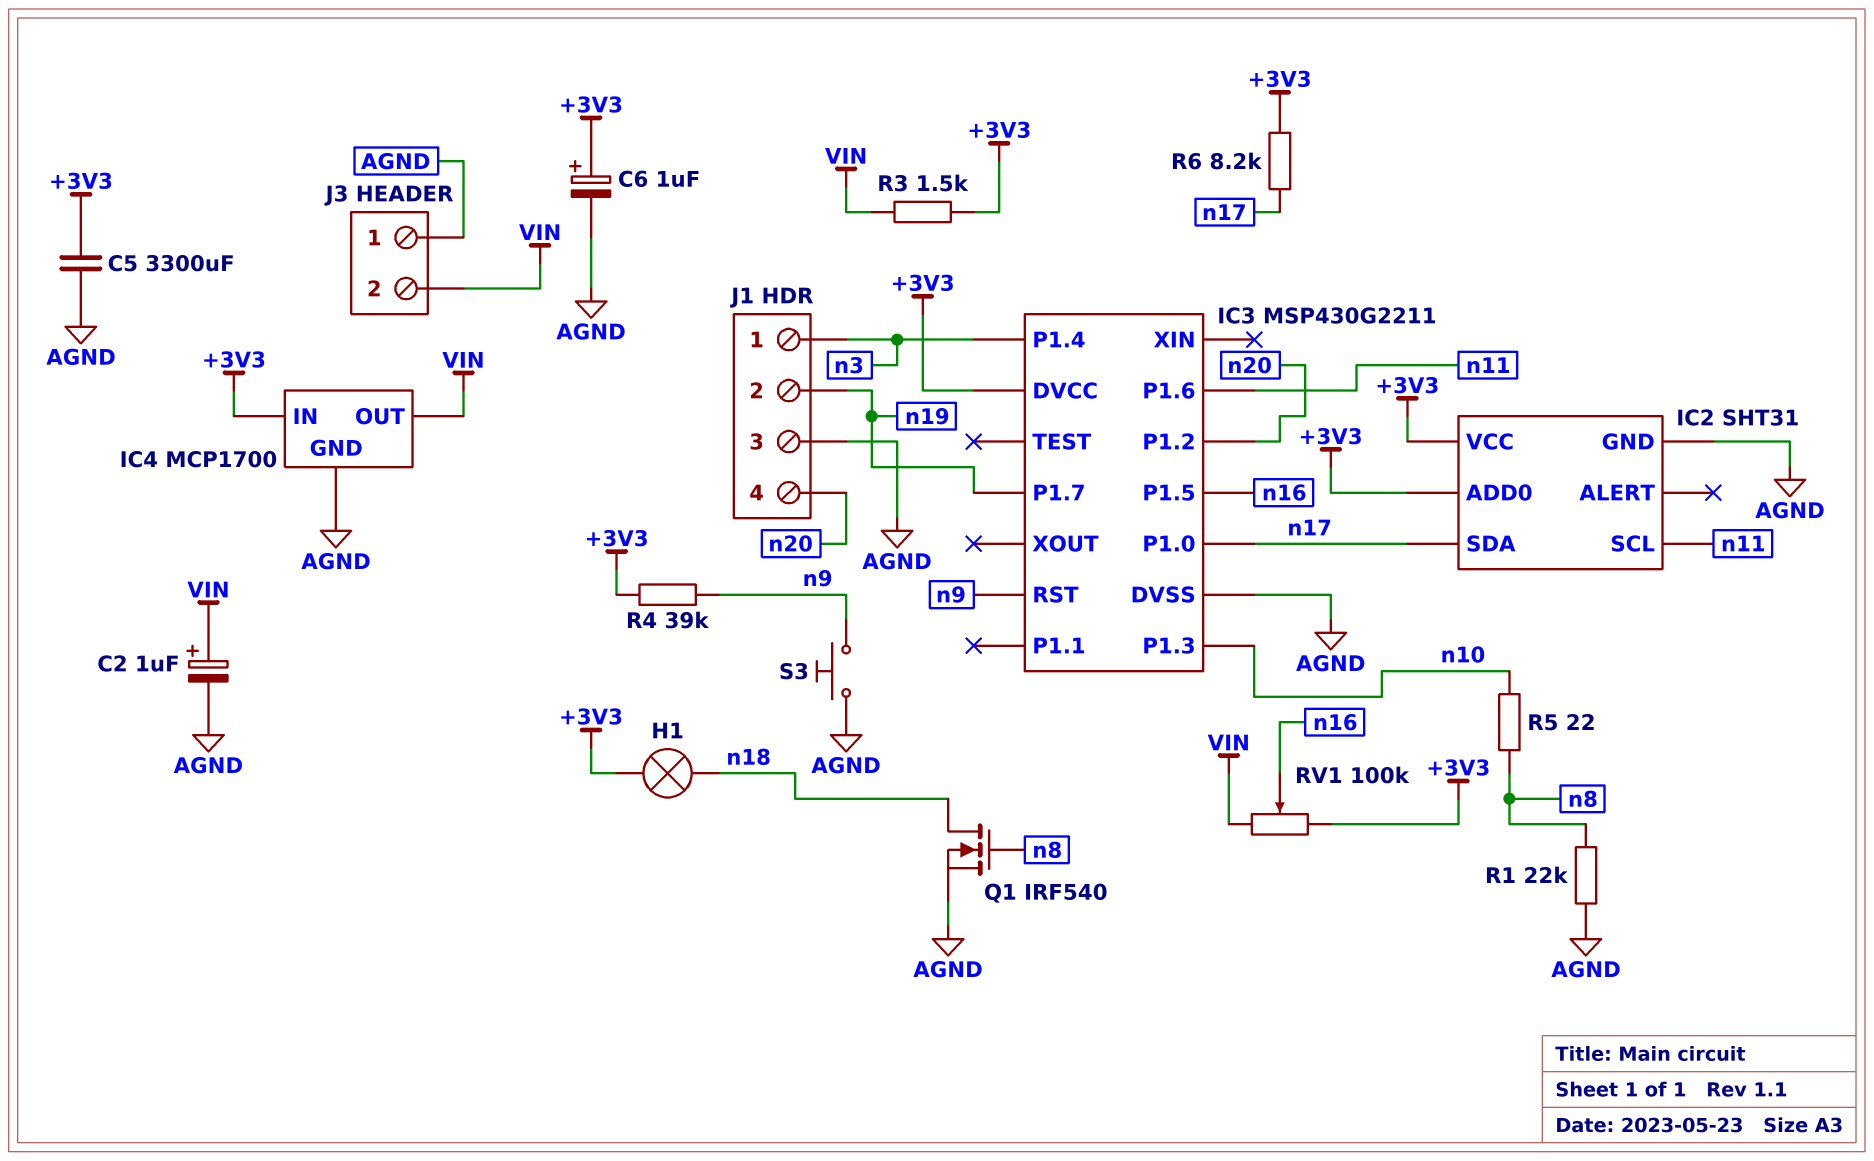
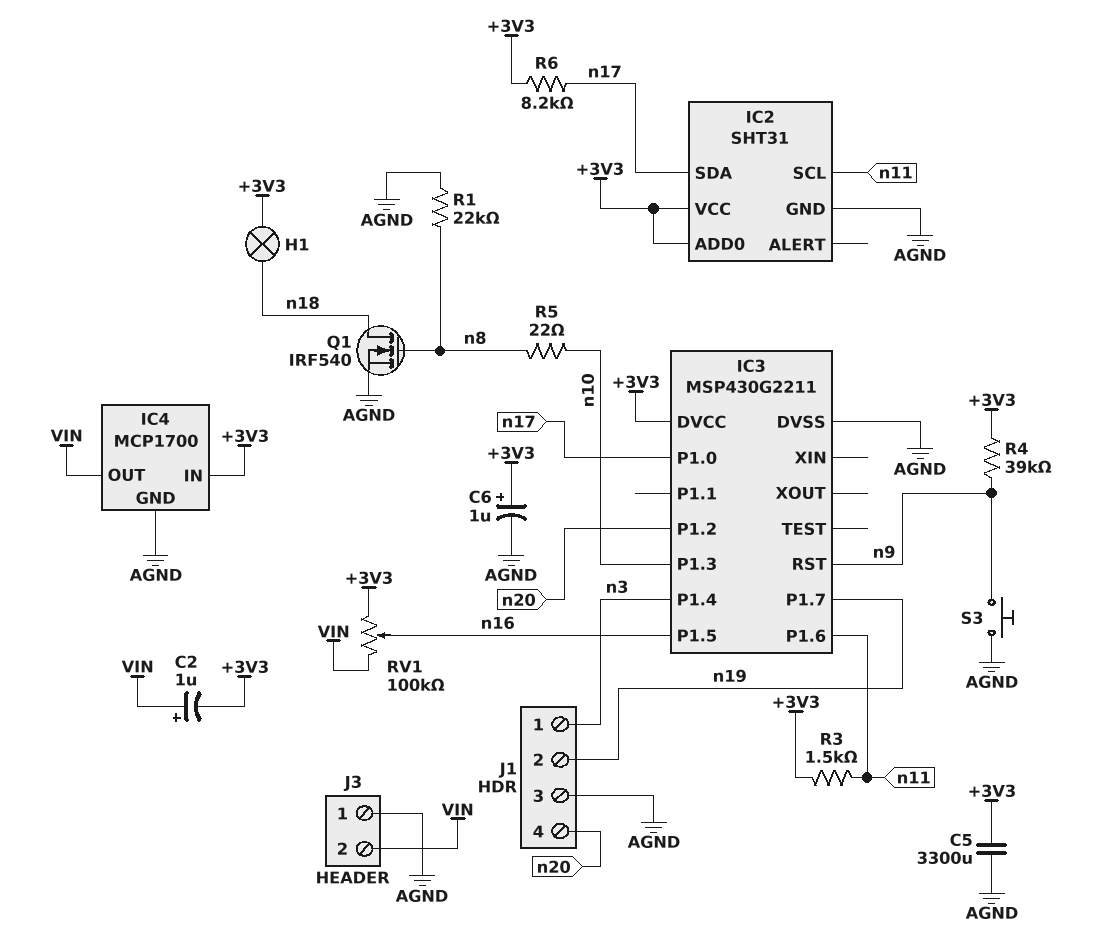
C2: 1uF (plus VIN, minus AGND) -> 1uF (plus VIN, minus +3V3)
R3: 1.5k (+3V3, VIN) -> 1.5k (+3V3, n11)

